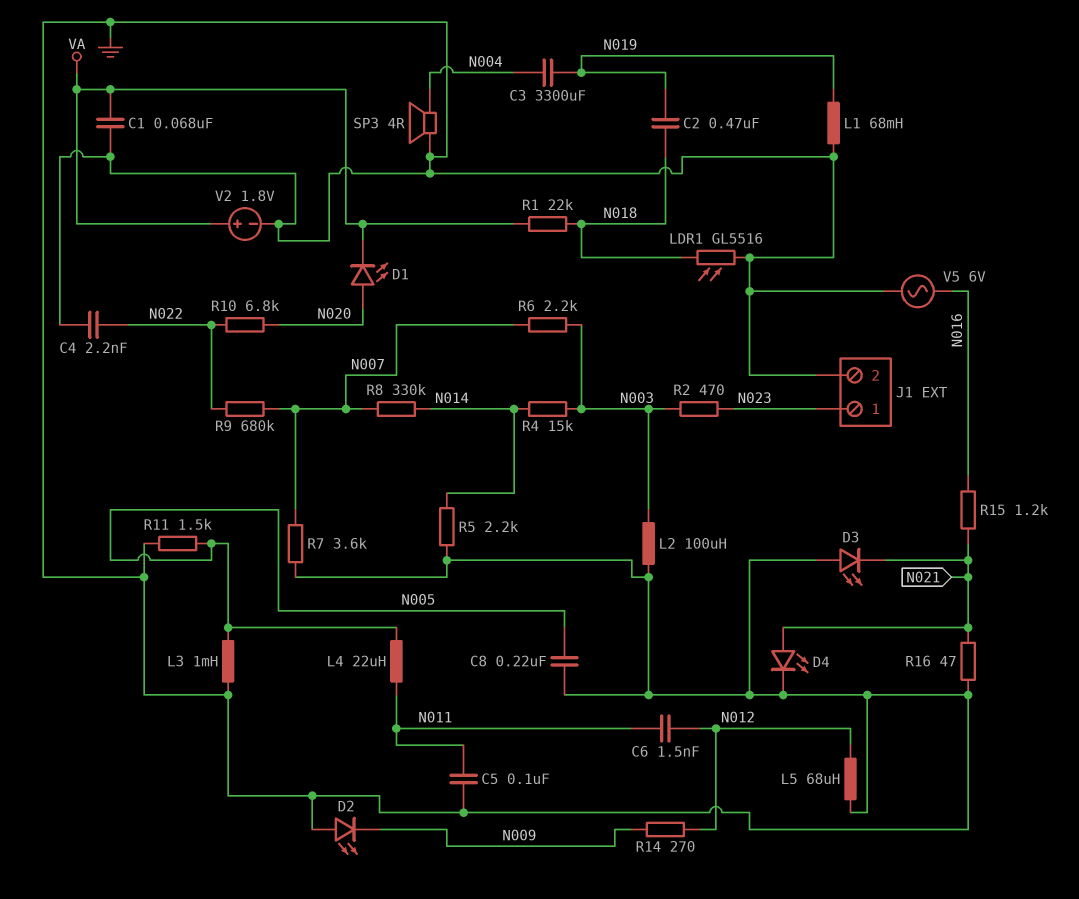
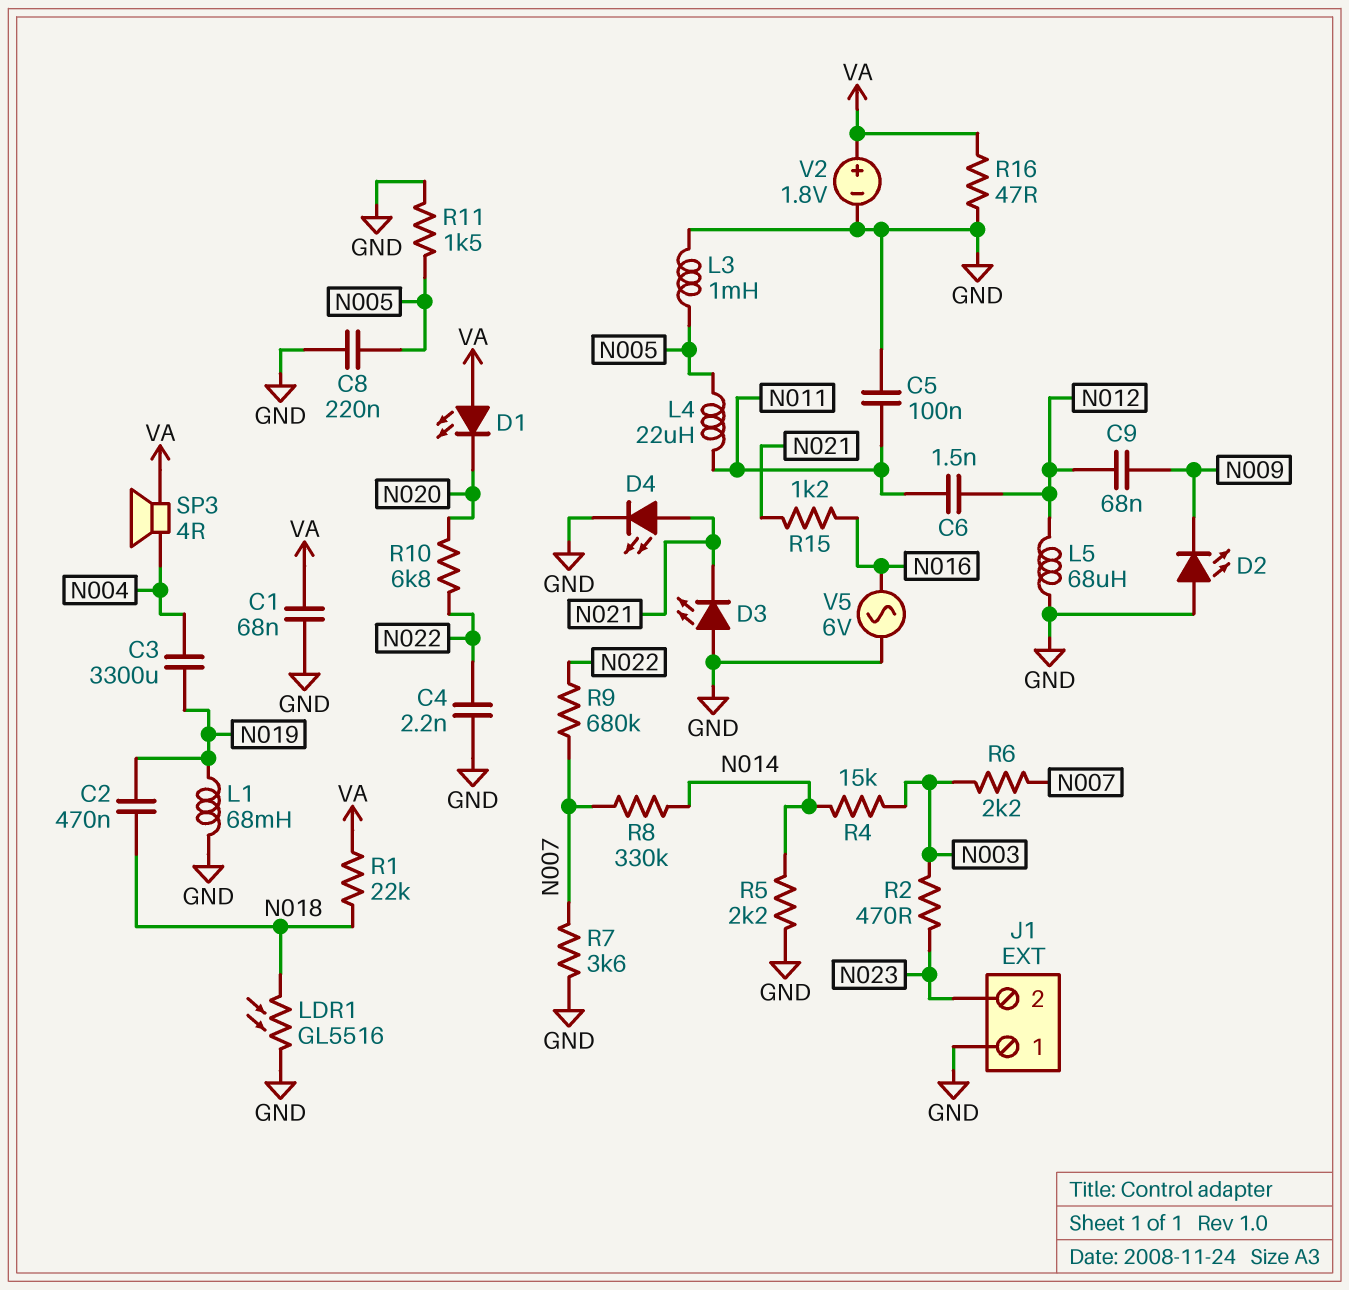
C9: none -> 68nF (N009, N012)
D1: LED (A N020, K VA) -> LED (A VA, K N020)
J1 pin 1: N023 -> GND
J1 pin 2: GND -> N023
L2: 100uH (GND, N003) -> none
R14: 270 (N009, N012) -> none
R16: 47 (GND, N021) -> 47 (GND, VA)
SP3: speaker 4R (GND, N004) -> speaker 4R (N004, VA)

